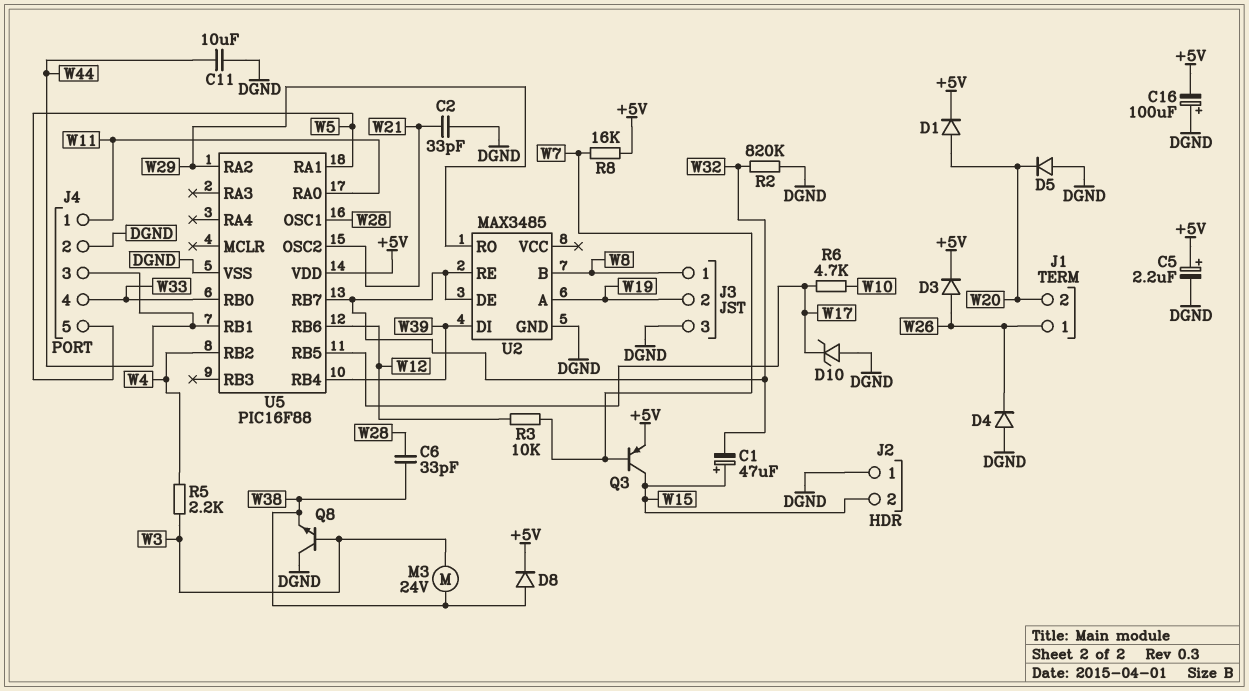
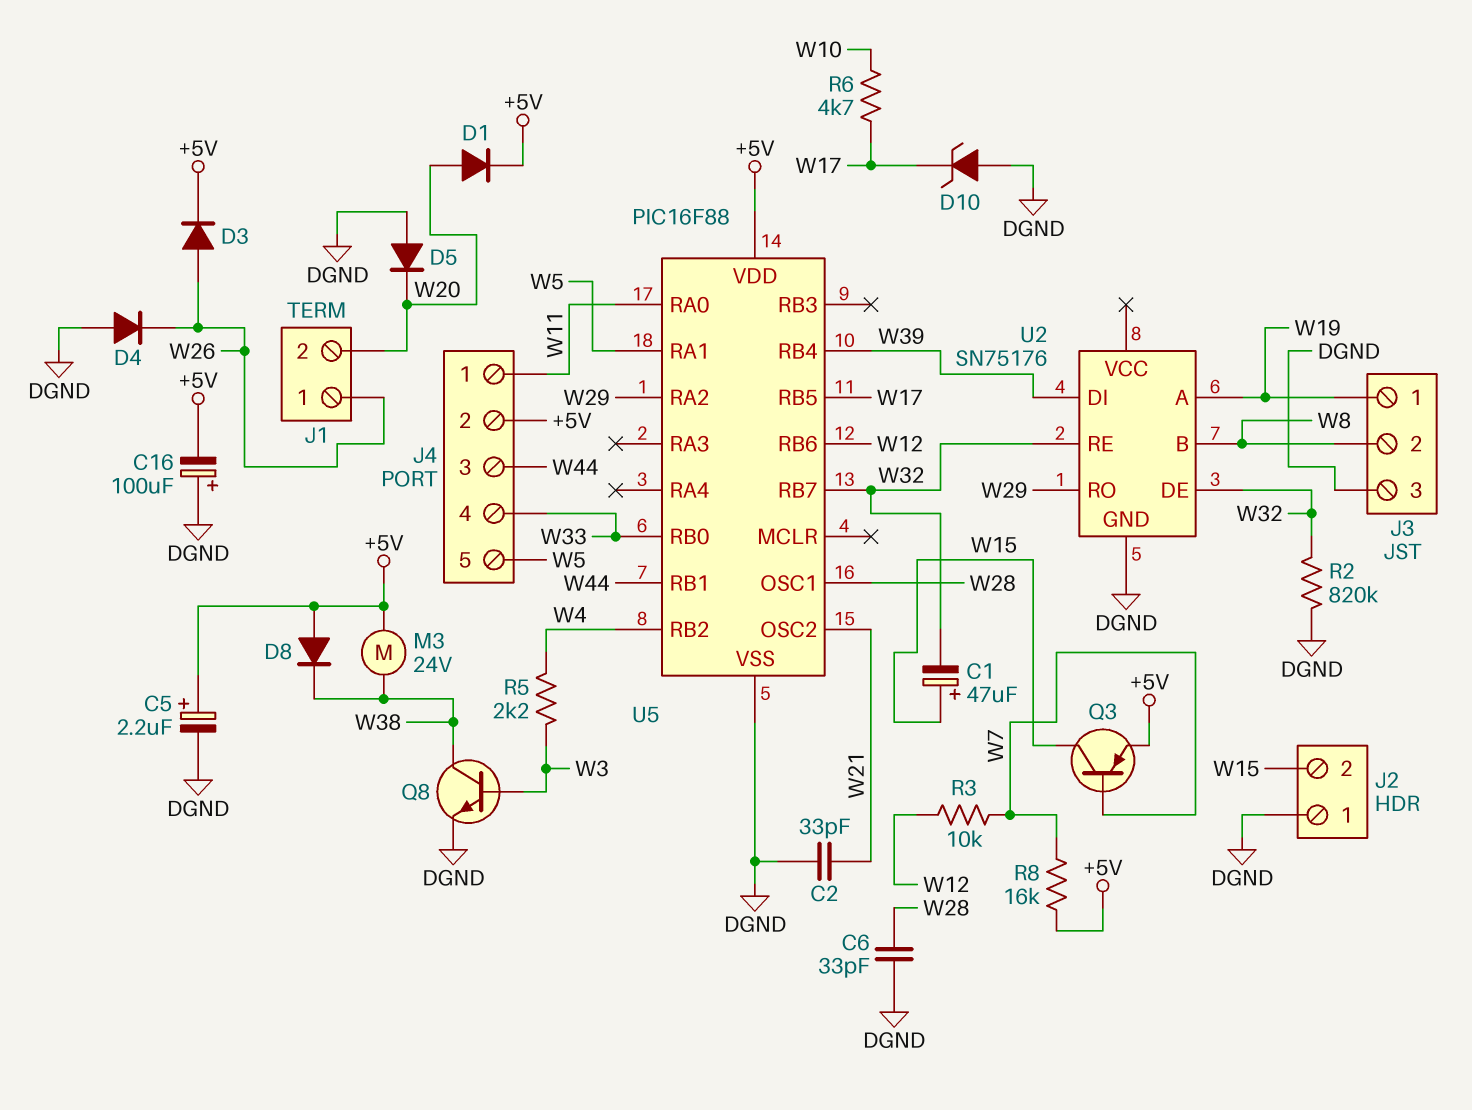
C6: 33pF (W28, W38) -> 33pF (DGND, W28)
C11: 10uF (DGND, W44) -> none
D8: diode (A W38, K +5V) -> diode (A +5V, K W38)
J3 pin 1: W8 -> W19
J3 pin 2: W19 -> W8
J4 pin 2: DGND -> +5V
M3: motor 24V (W3, W38) -> motor 24V (+5V, W38)
Q8: NPN (B W3, C DGND, E W38) -> NPN (B W3, C W38, E DGND)
U2: MAX3485 -> SN75176

